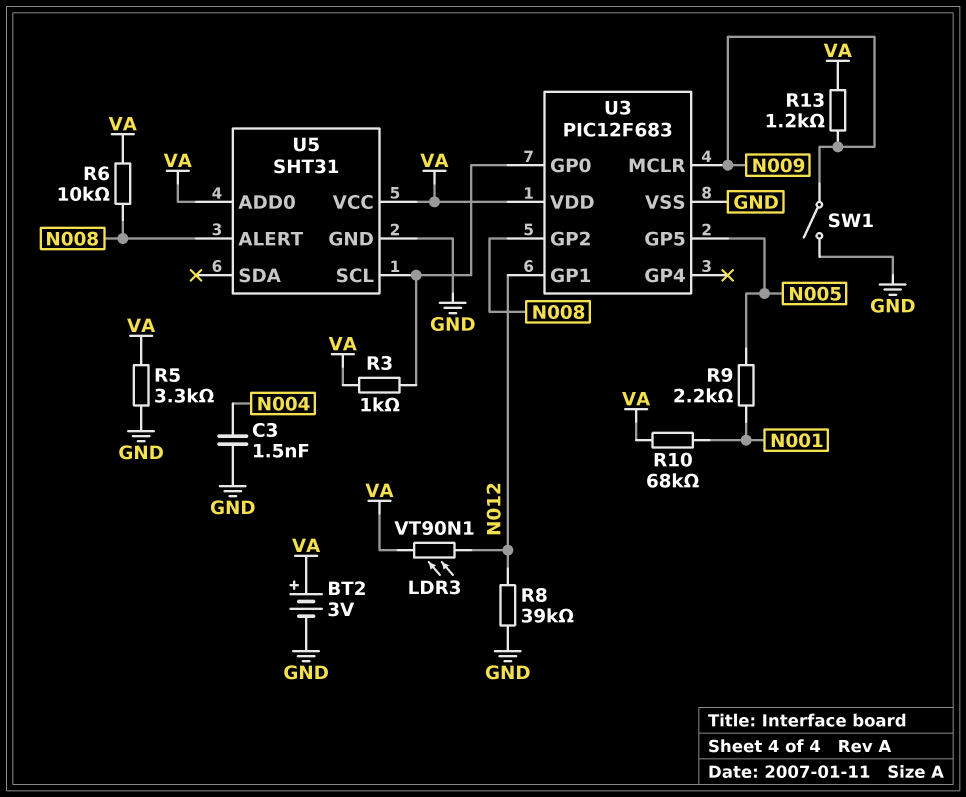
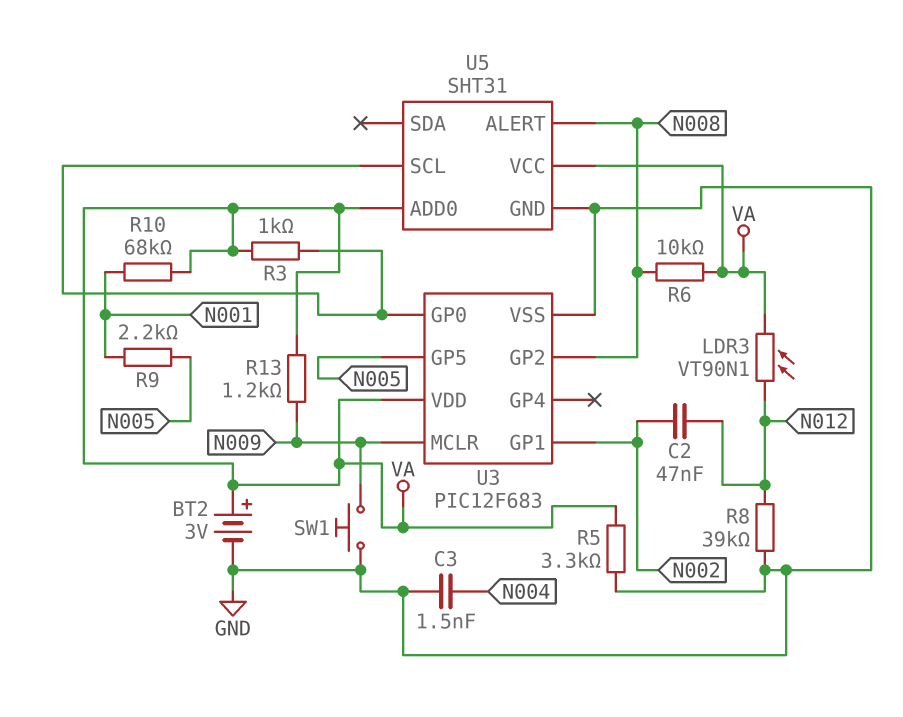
C2: none -> 47nF (N002, N012)
SW1: switch (GND, N009) -> button (GND, N009)
U3 pin GP1: N012 -> N002

